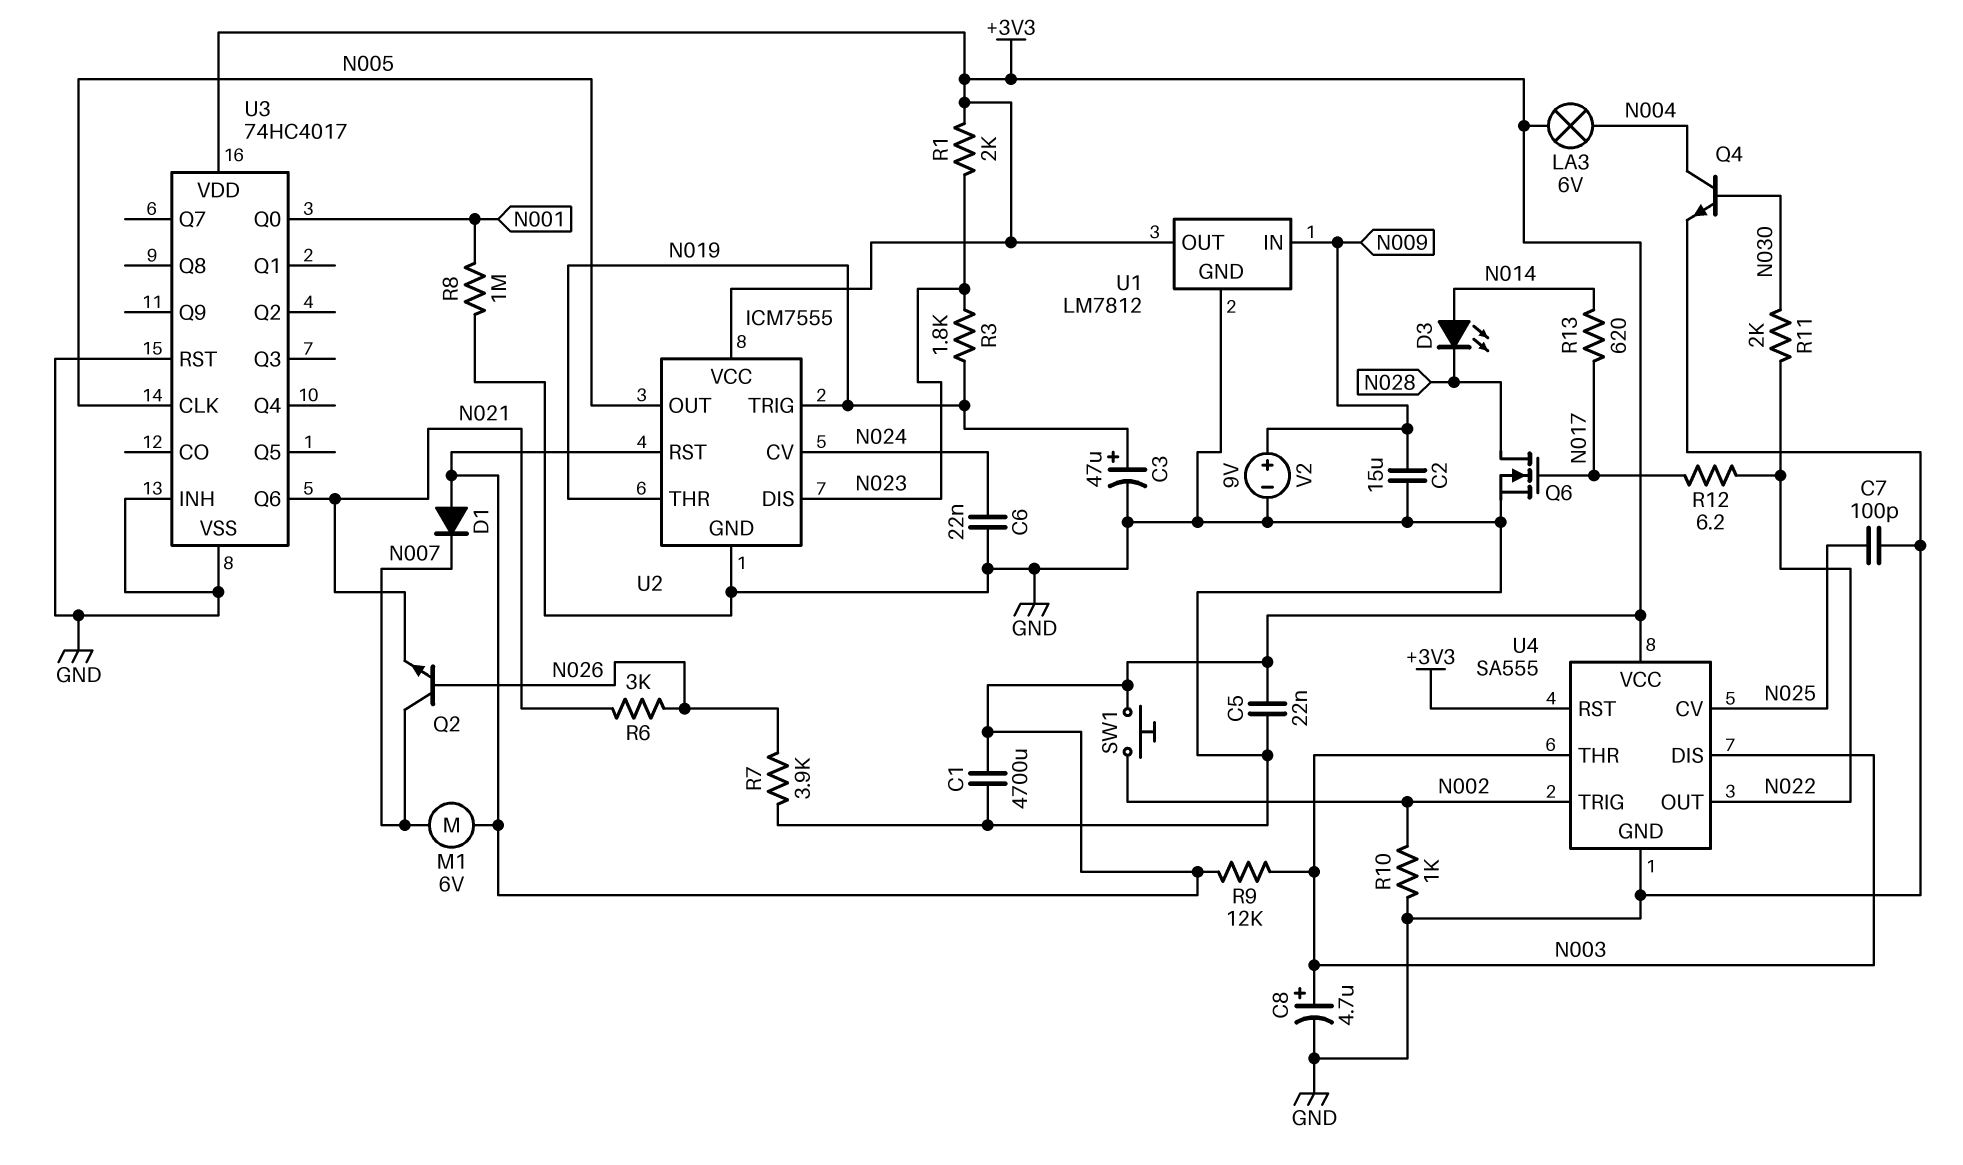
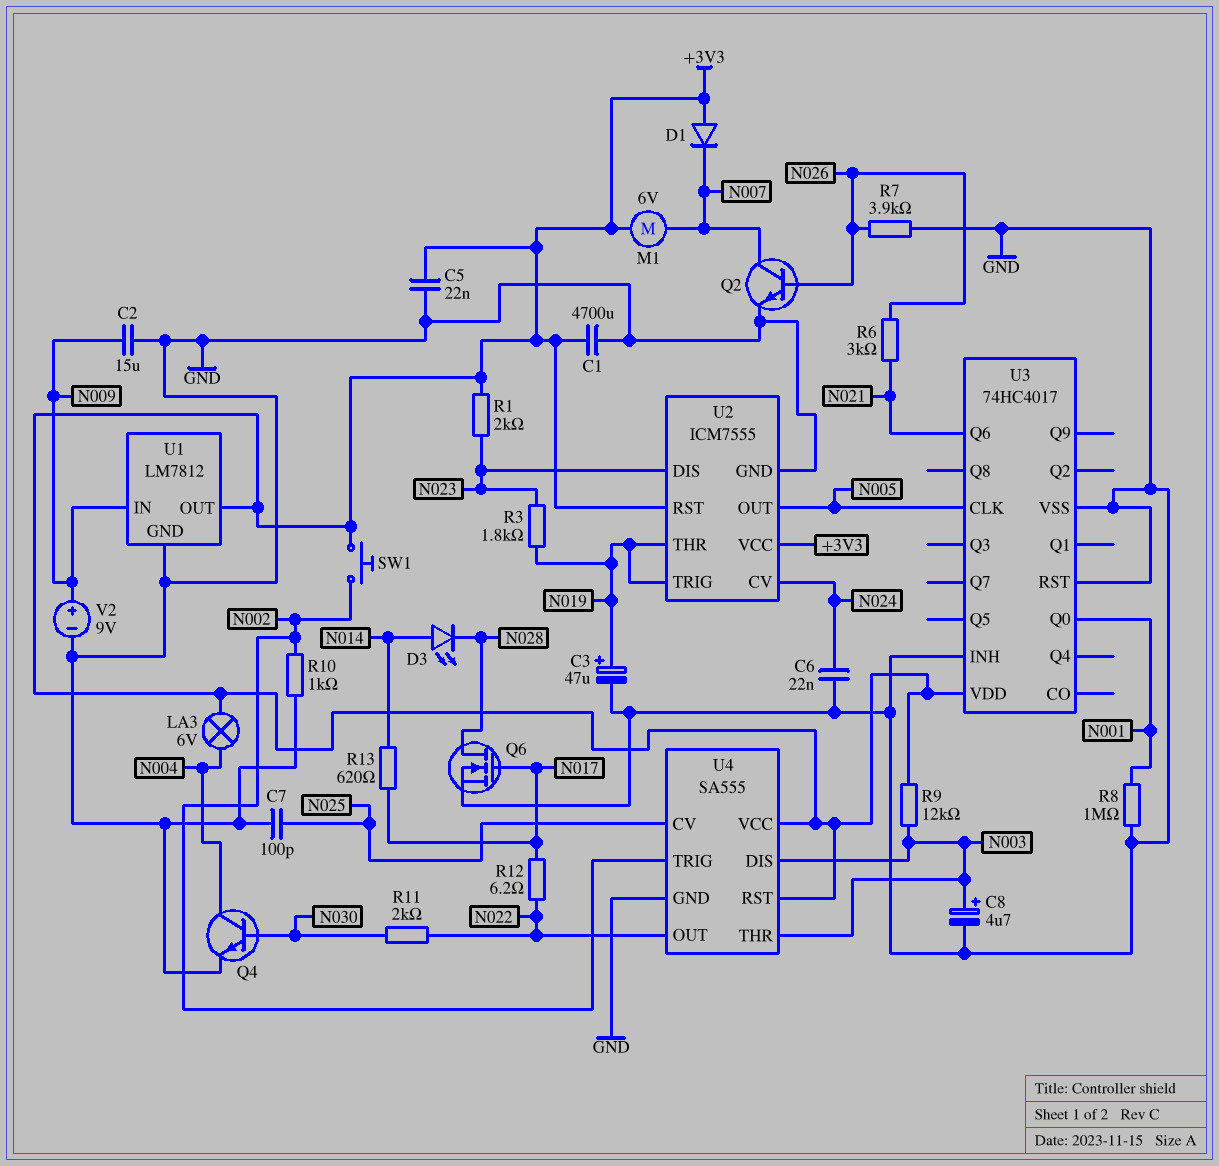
Q2: NPN (B N026, C N007, E N021) -> NPN (B N026, C N007, E GND)

